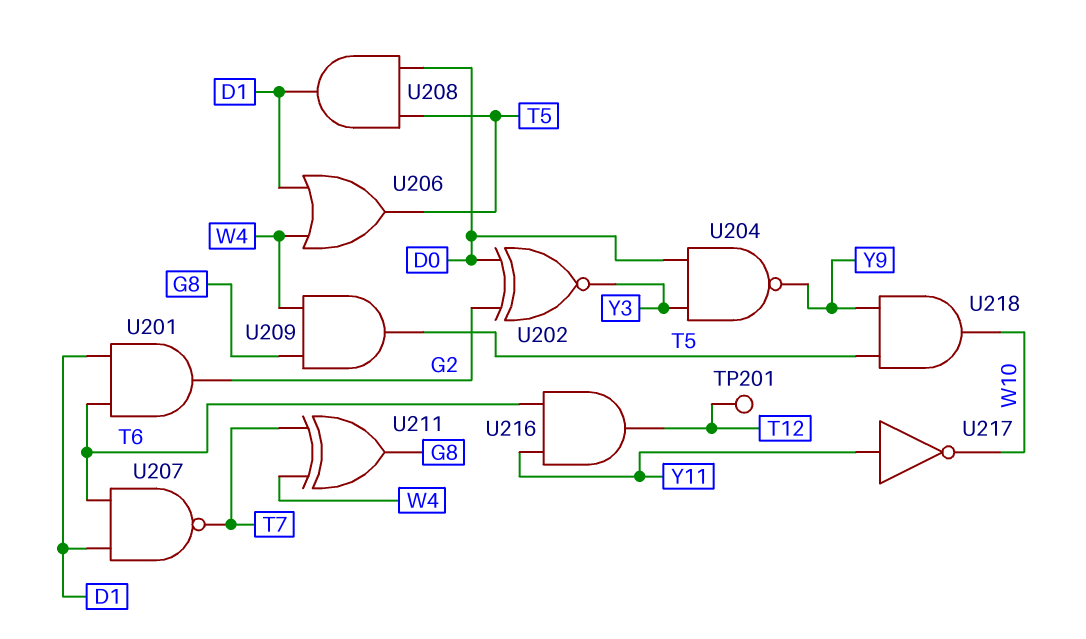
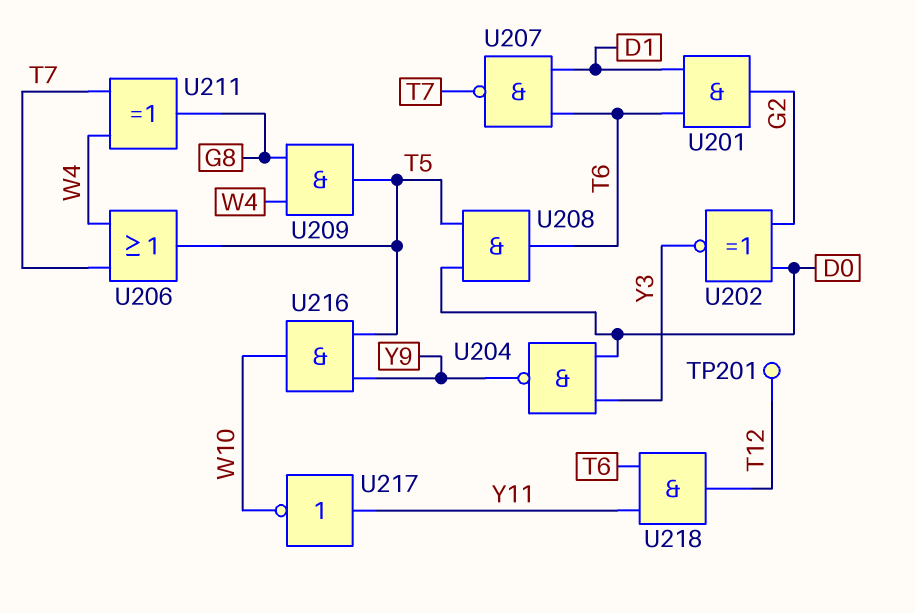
U206: OR (in D1, in W4, out T5) -> OR (in T7, in W4, out T5)
U208: AND (in D0, in T5, out D1) -> AND (in D0, in T5, out T6)
U216: AND (in T6, in Y11, out T12) -> AND (in T5, in Y9, out W10)
U218: AND (in T5, in Y9, out W10) -> AND (in T6, in Y11, out T12)

